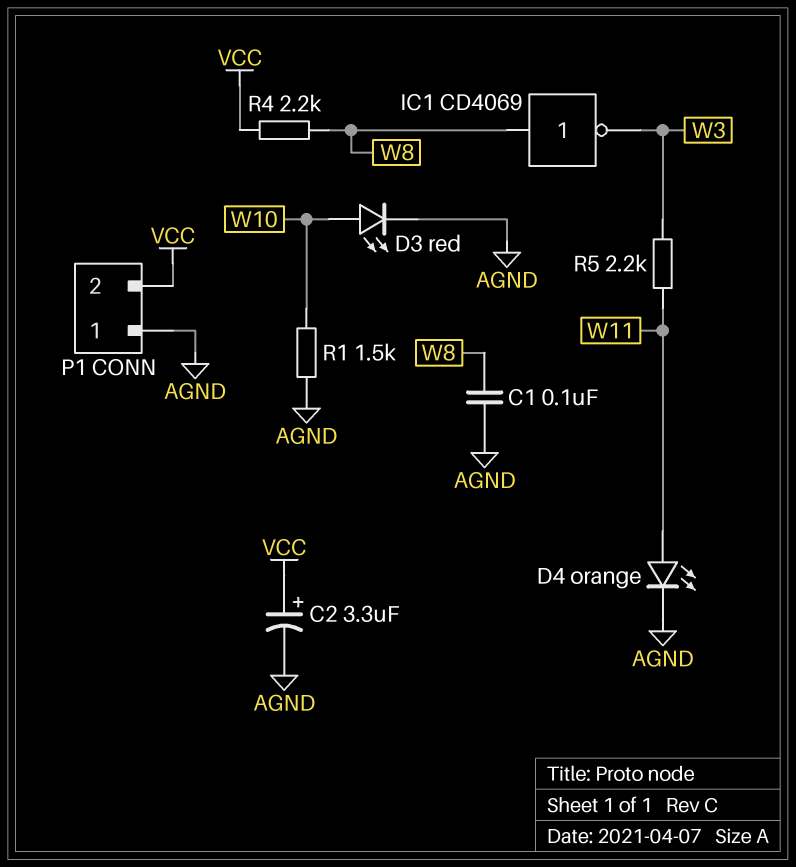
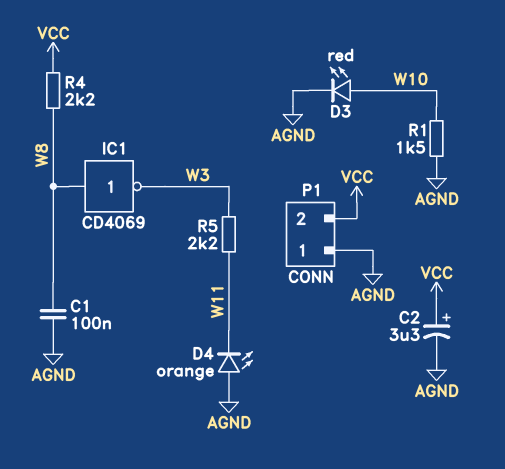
D4: LED orange (A W11, K AGND) -> LED orange (A AGND, K W11)

